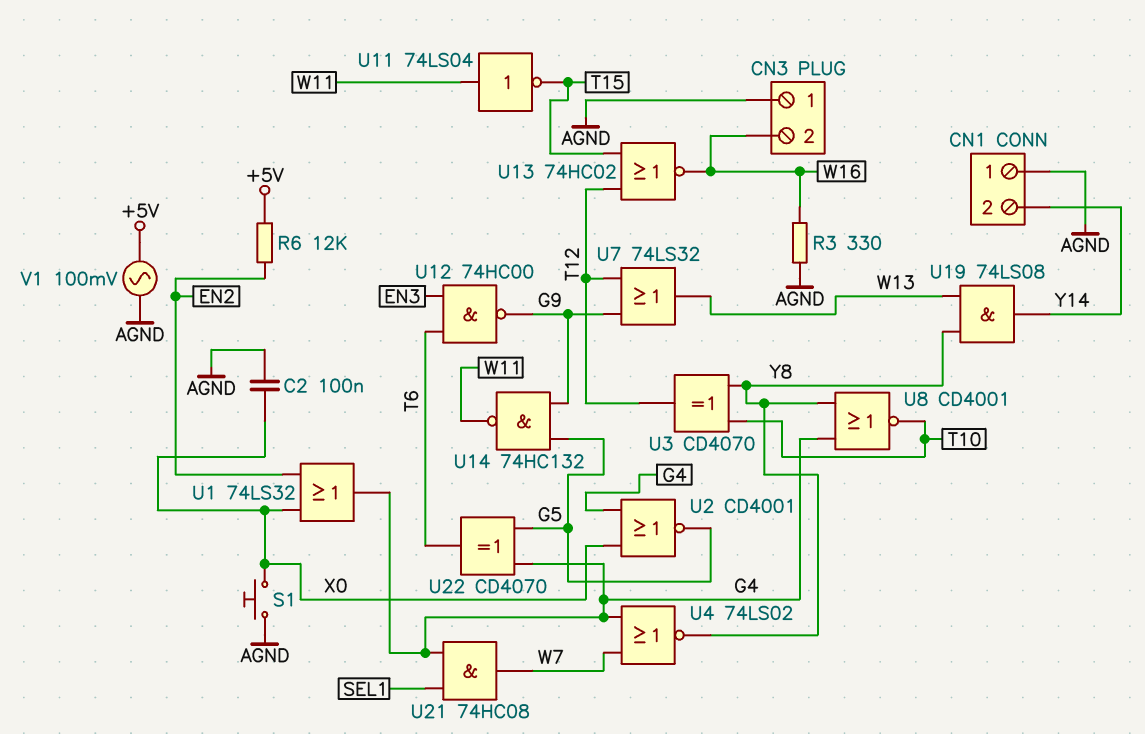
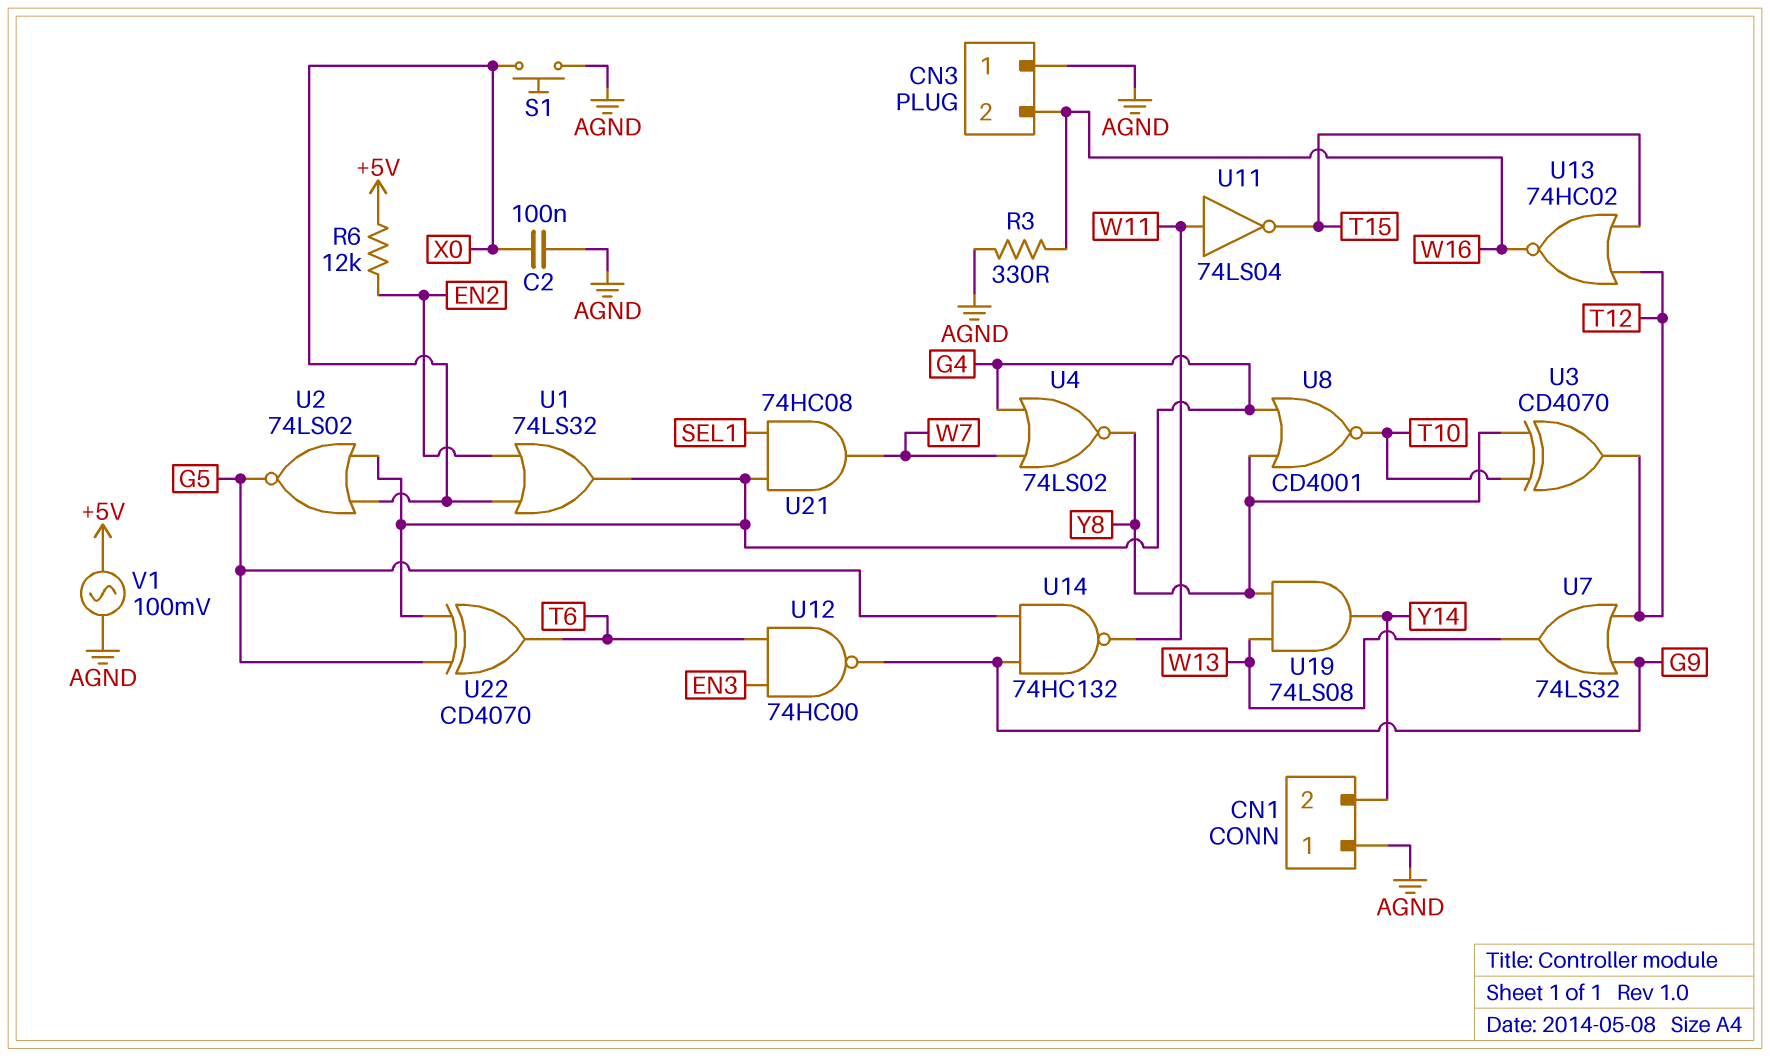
U2: NOR CD4001 (in G4, in X0, out G5) -> NOR 74LS02 (in G4, in X0, out G5)

